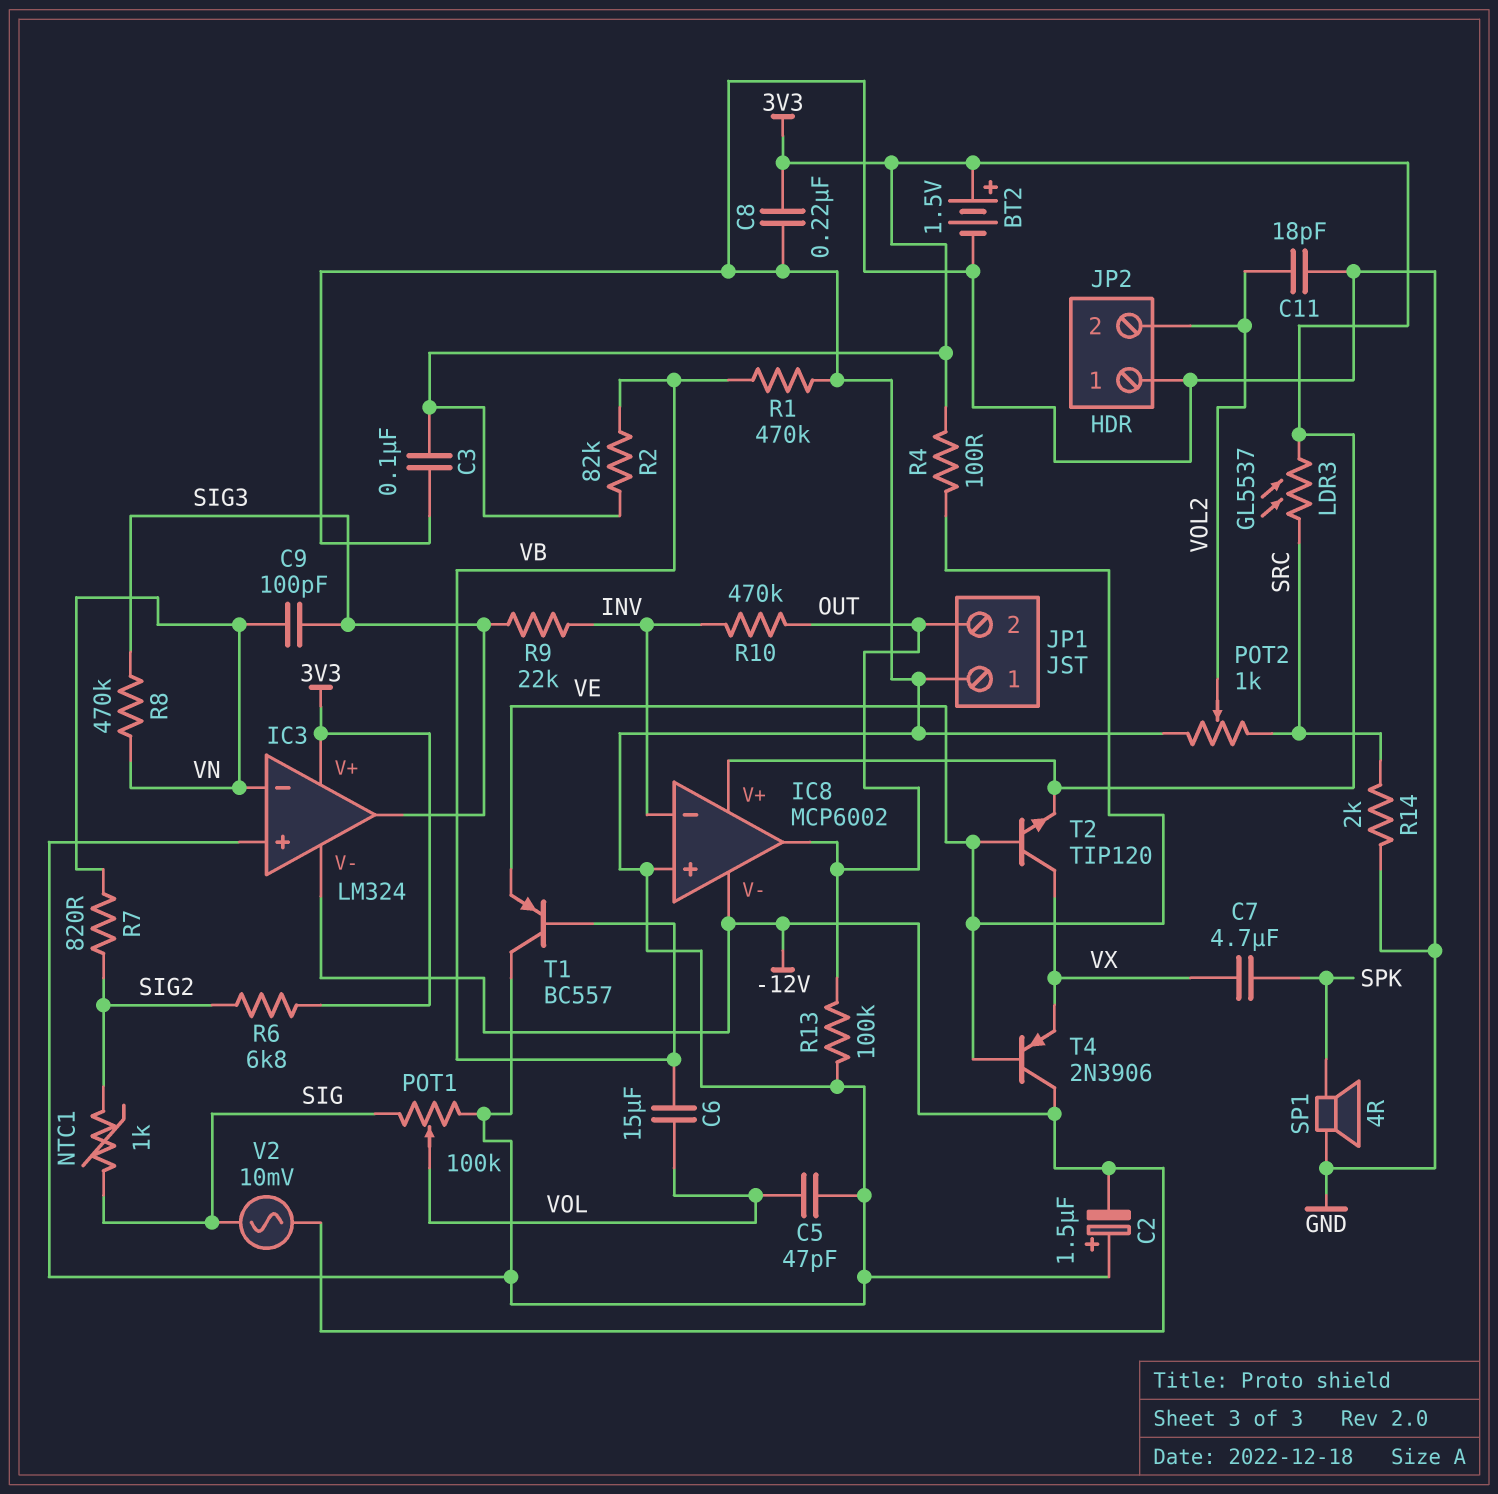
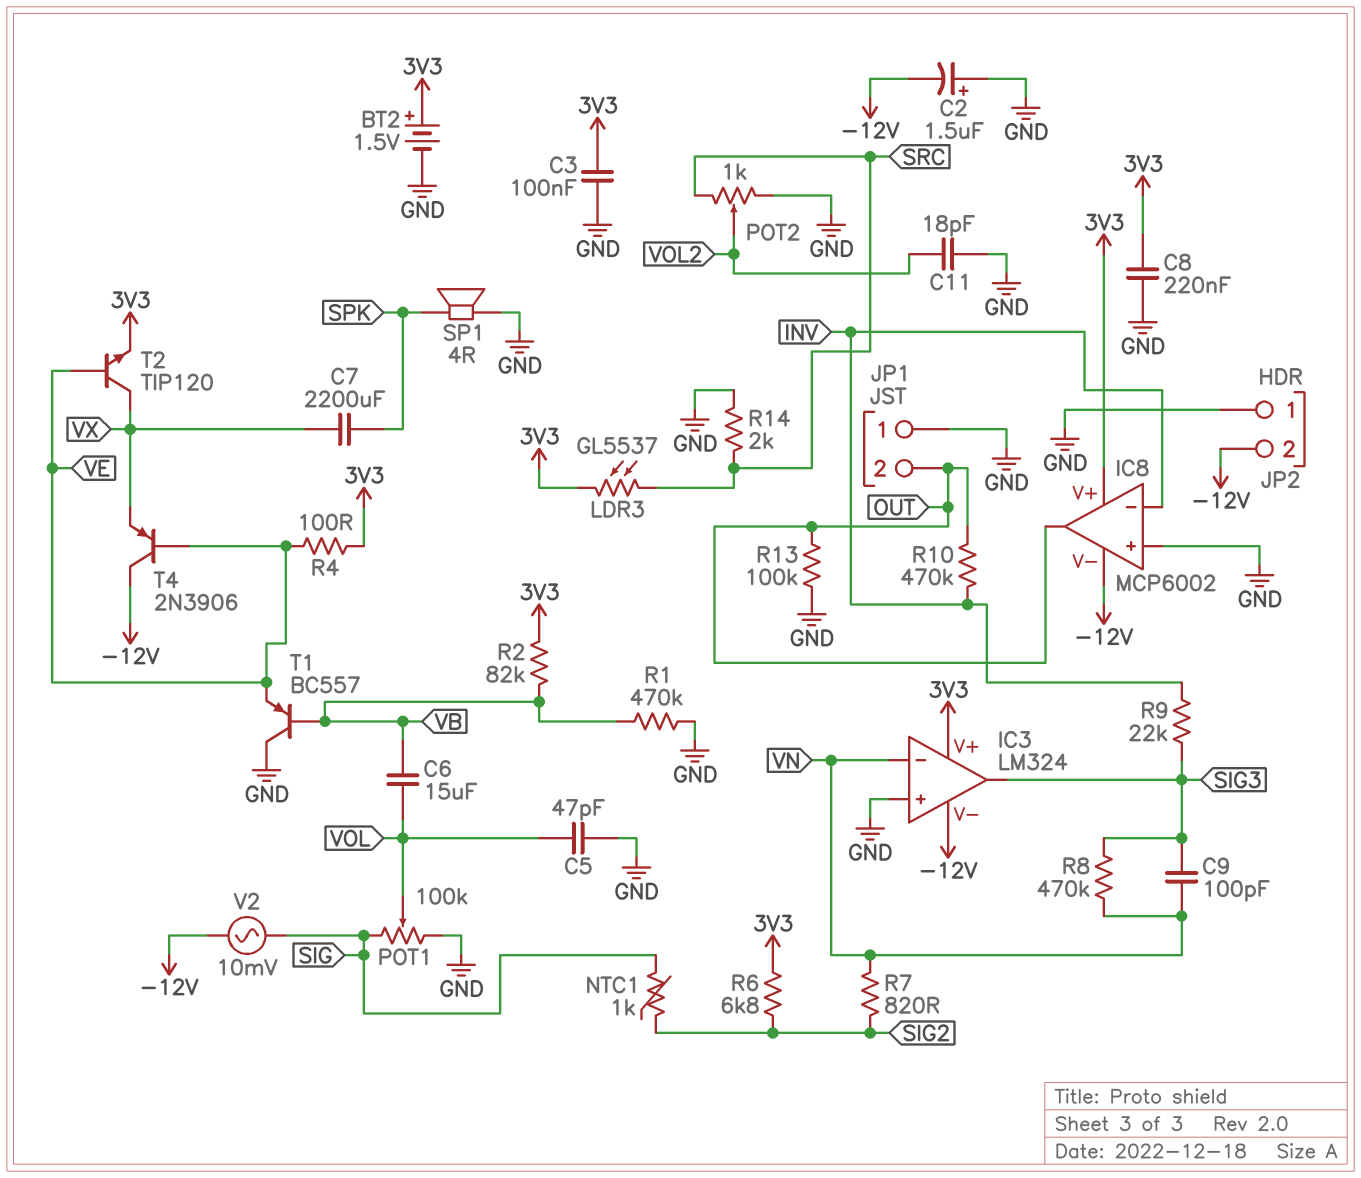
C7: 4.7uF (SPK, VX) -> 2200uF (SPK, VX)
JP2 pin 2: VOL2 -> -12V

